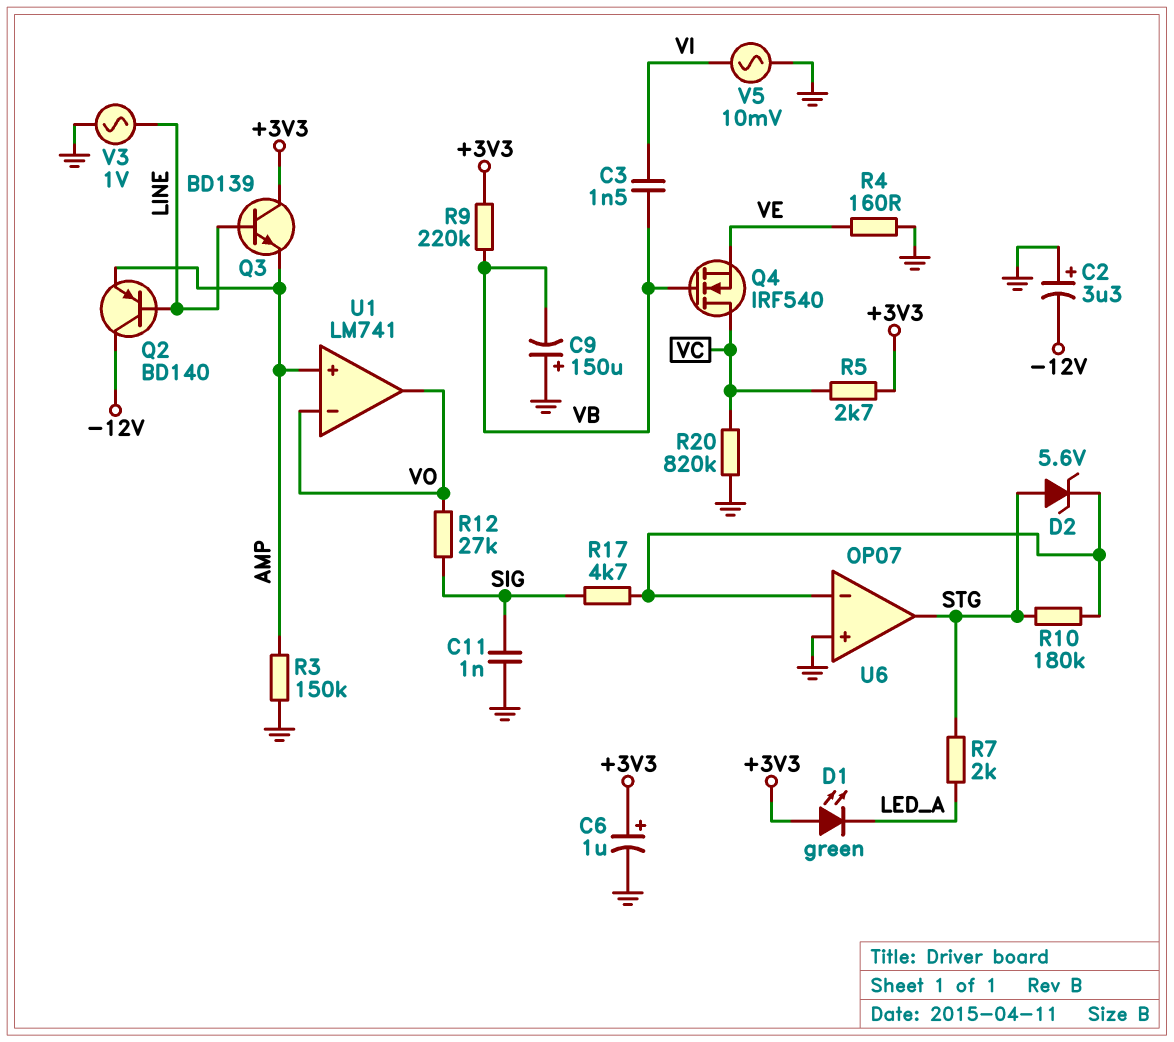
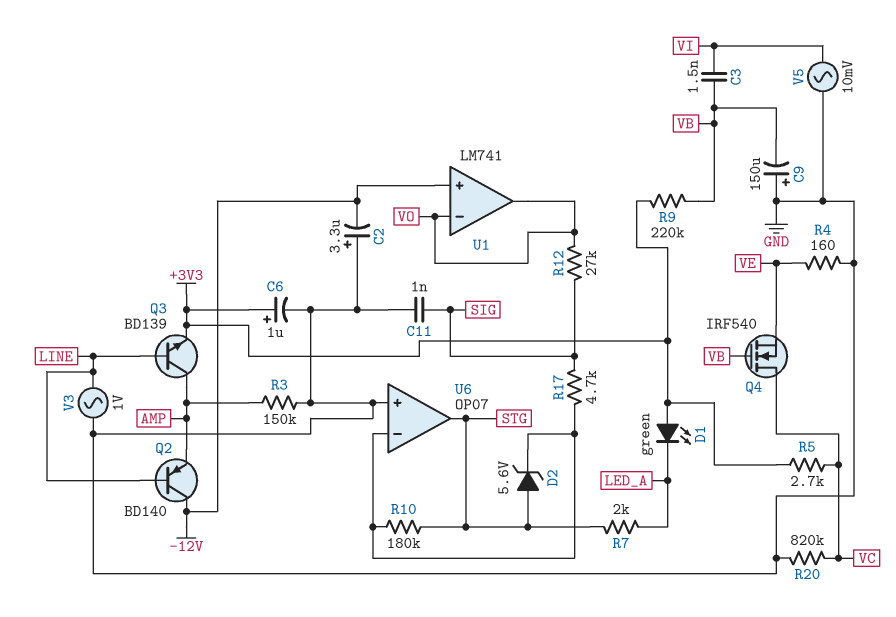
Q3: NPN BD139 (B LINE, C +3V3, E AMP) -> NPN BD139 (B LINE, C AMP, E +3V3)
U1 pin in+: AMP -> -12V

